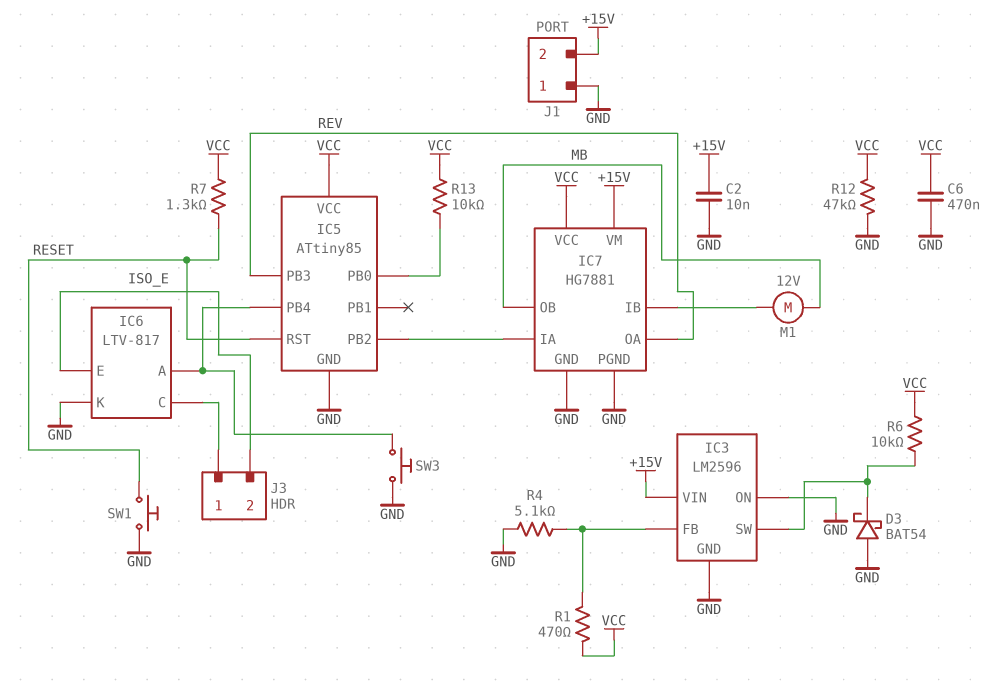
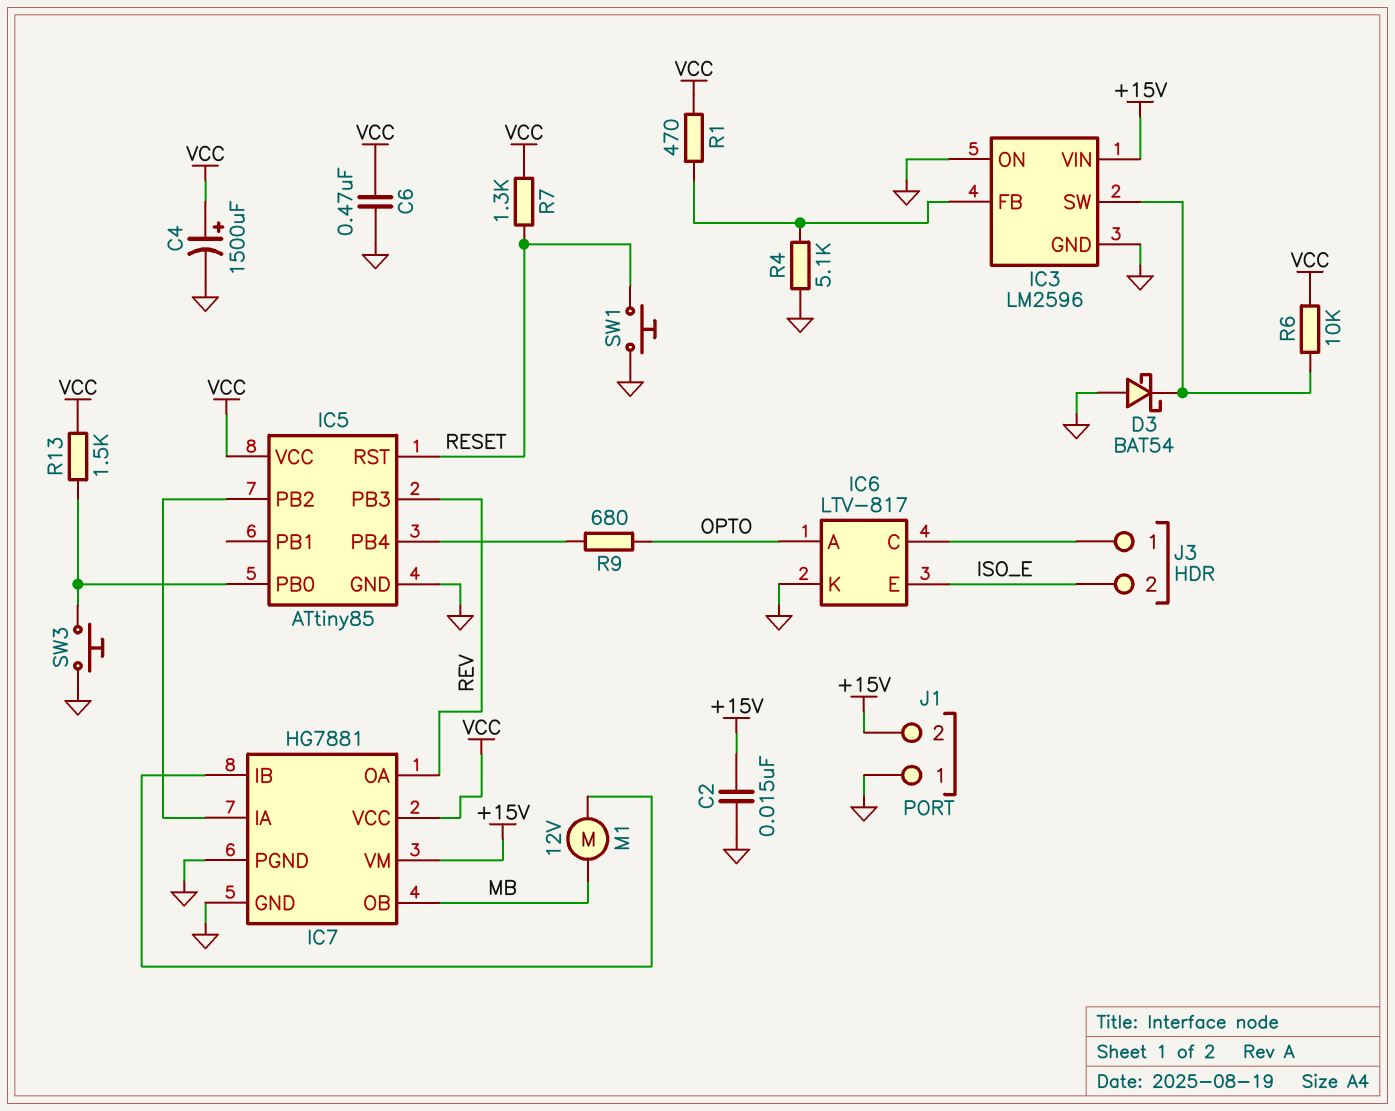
C2: 10nF (+15V, GND) -> 15nF (+15V, GND)
C4: none -> 1500uF (plus VCC, minus GND)
IC6 pin A: IC5/PB4 -> OPTO
R9: none -> 680 (IC5/PB4, OPTO)
R12: 47k (GND, VCC) -> none
R13: 10k (IC5/PB0, VCC) -> 1.5k (IC5/PB0, VCC)
SW3: button (GND, IC5/PB4) -> button (GND, IC5/PB0)

